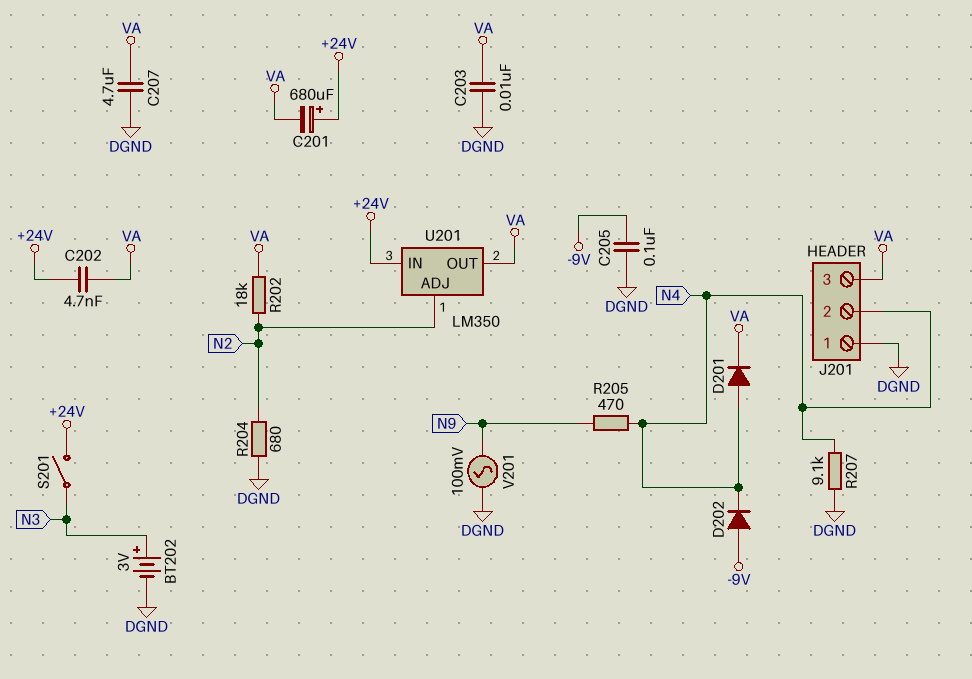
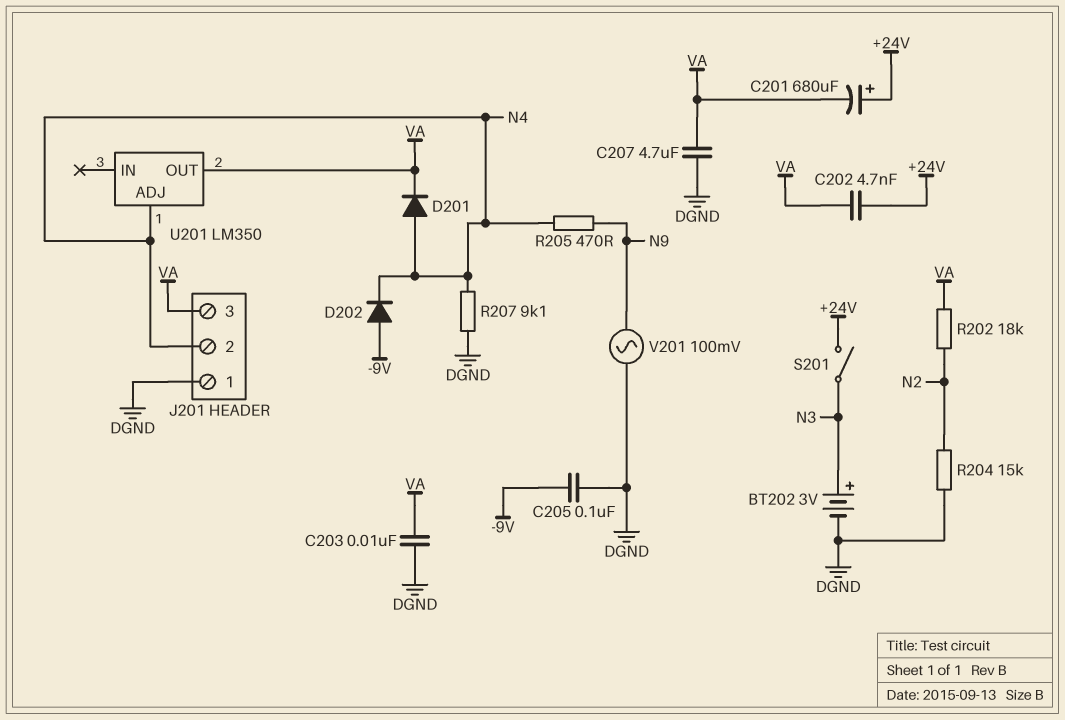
R204: 680 (DGND, N2) -> 15k (DGND, N2)
U201 pin ADJ: N2 -> N4
U201 pin IN: +24V -> none

